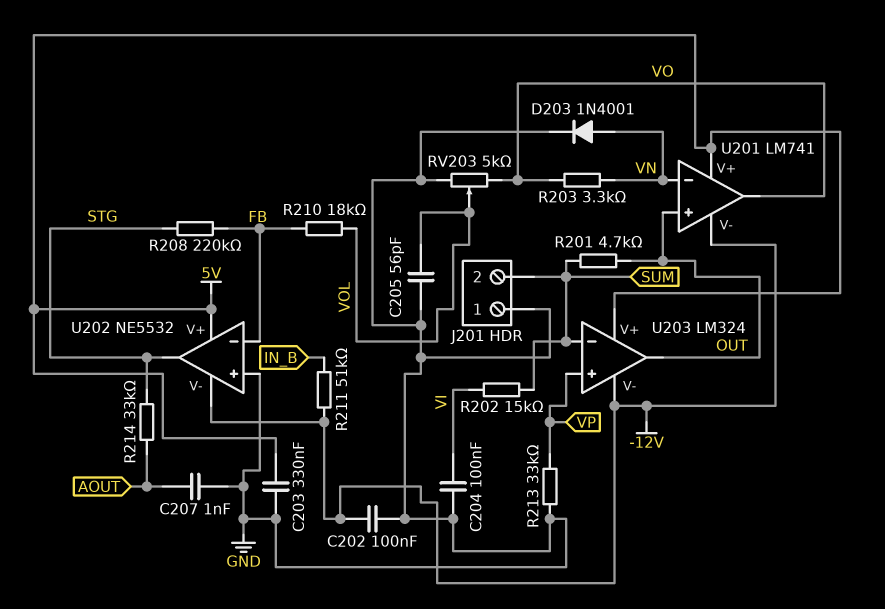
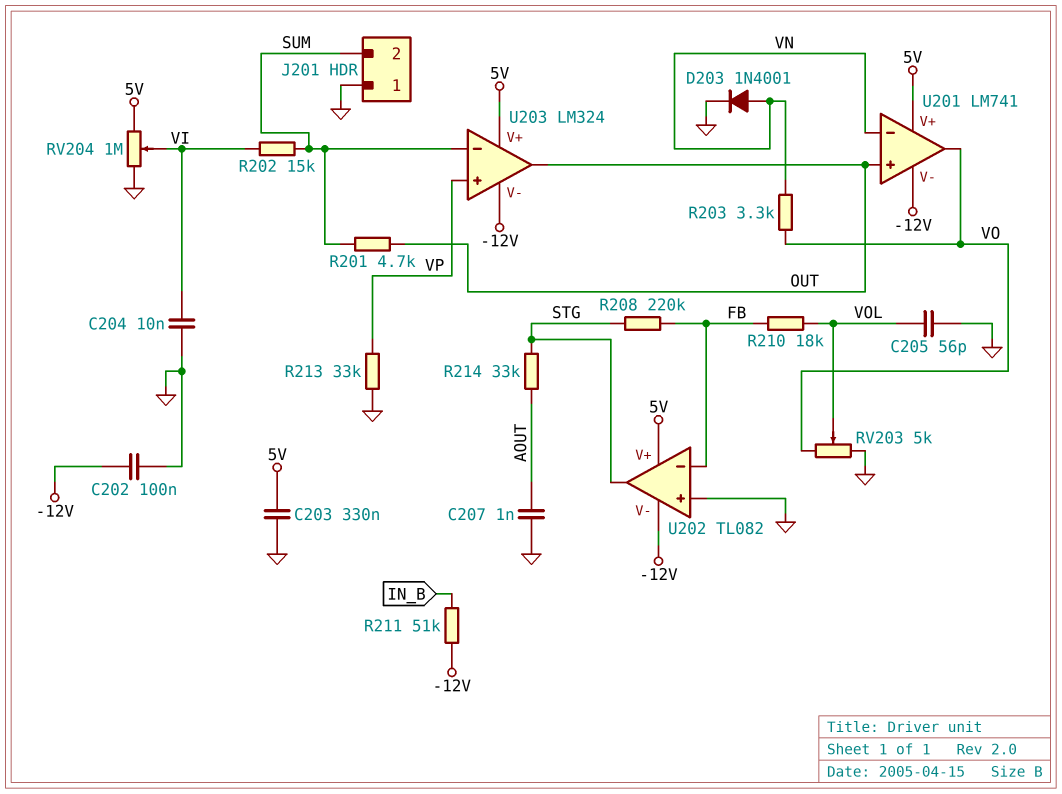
C204: 100nF (GND, VI) -> 10nF (GND, VI)
RV204: none -> 1M (5V, GND, wiper VI)
U202: NE5532 -> TL082

